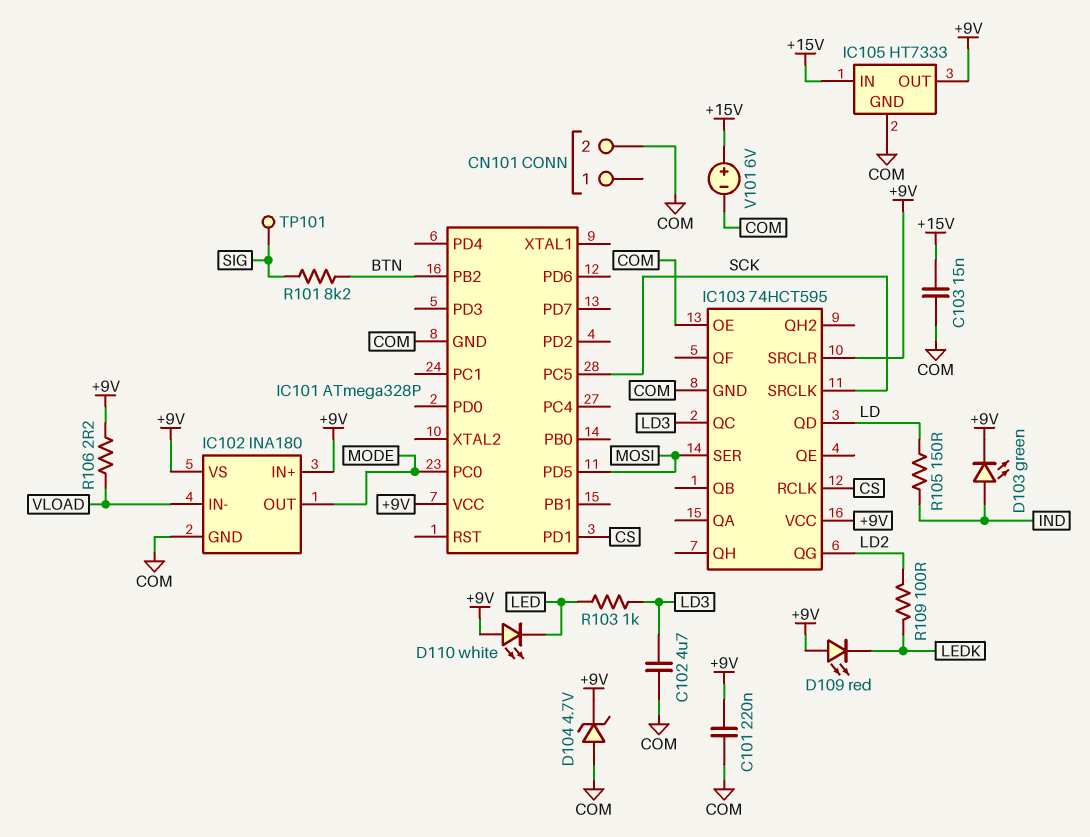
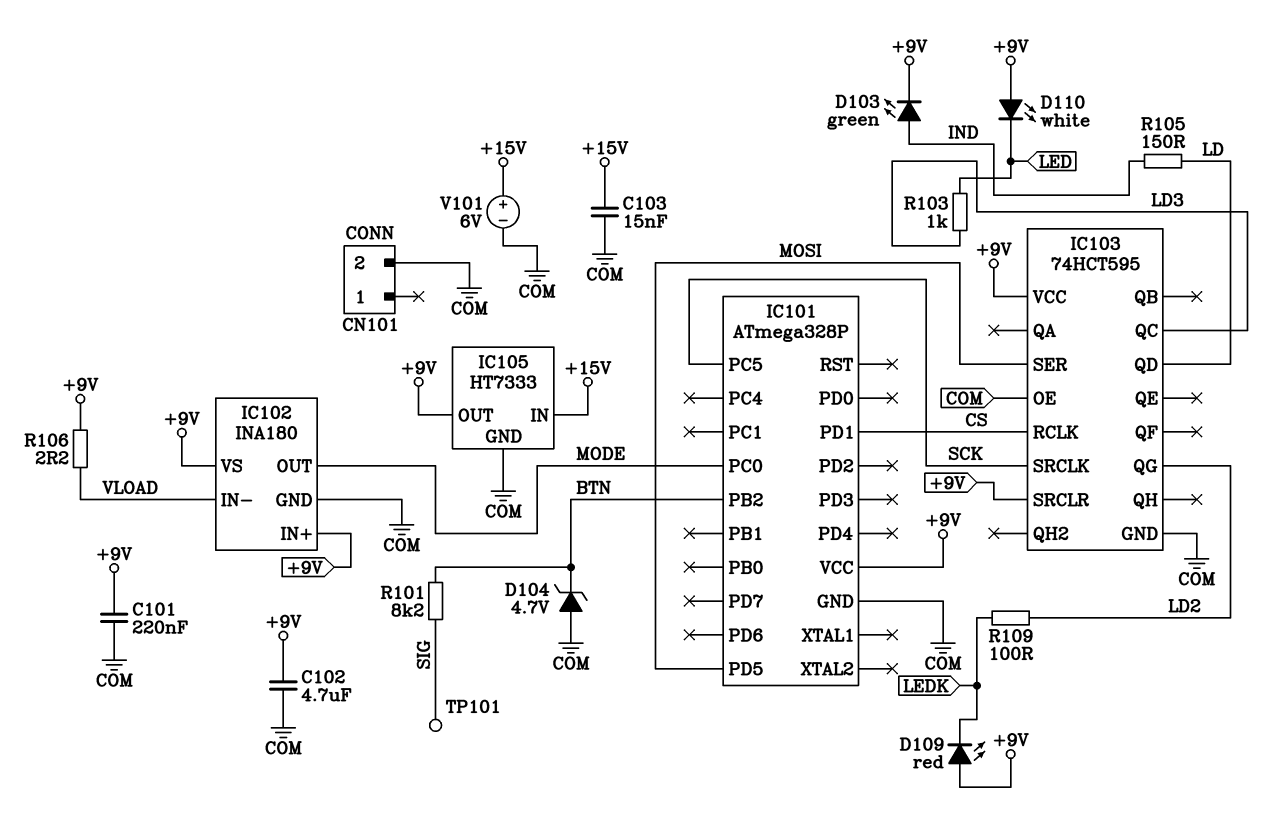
C102: 4.7uF (COM, LD3) -> 4.7uF (+9V, COM)
D104: zener 4.7V (A COM, K +9V) -> zener 4.7V (A COM, K BTN)

